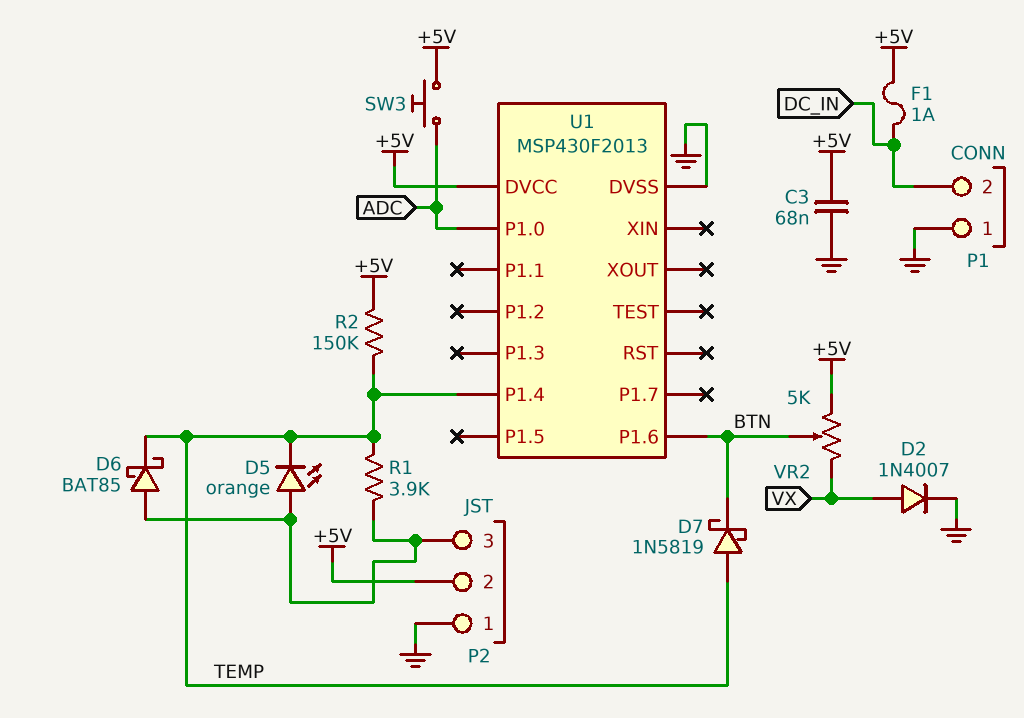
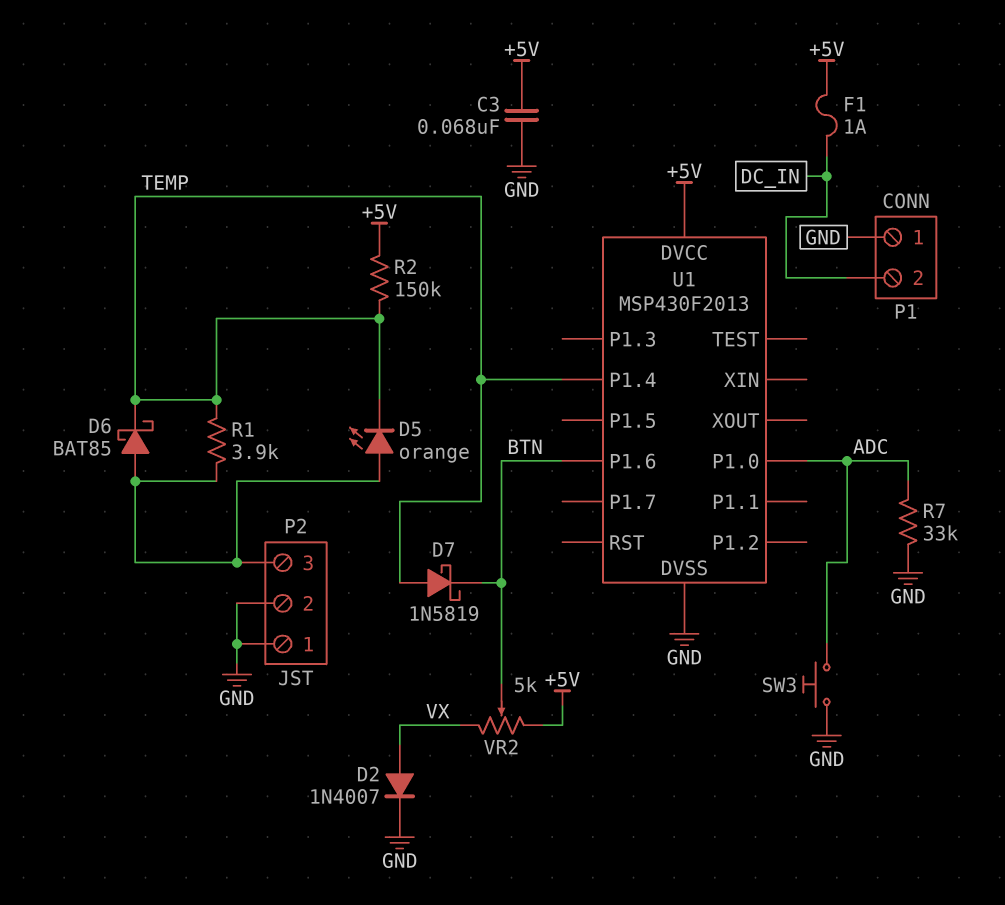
P2 pin 2: +5V -> GND
R7: none -> 33k (ADC, GND)
SW3: button (+5V, ADC) -> button (ADC, GND)

